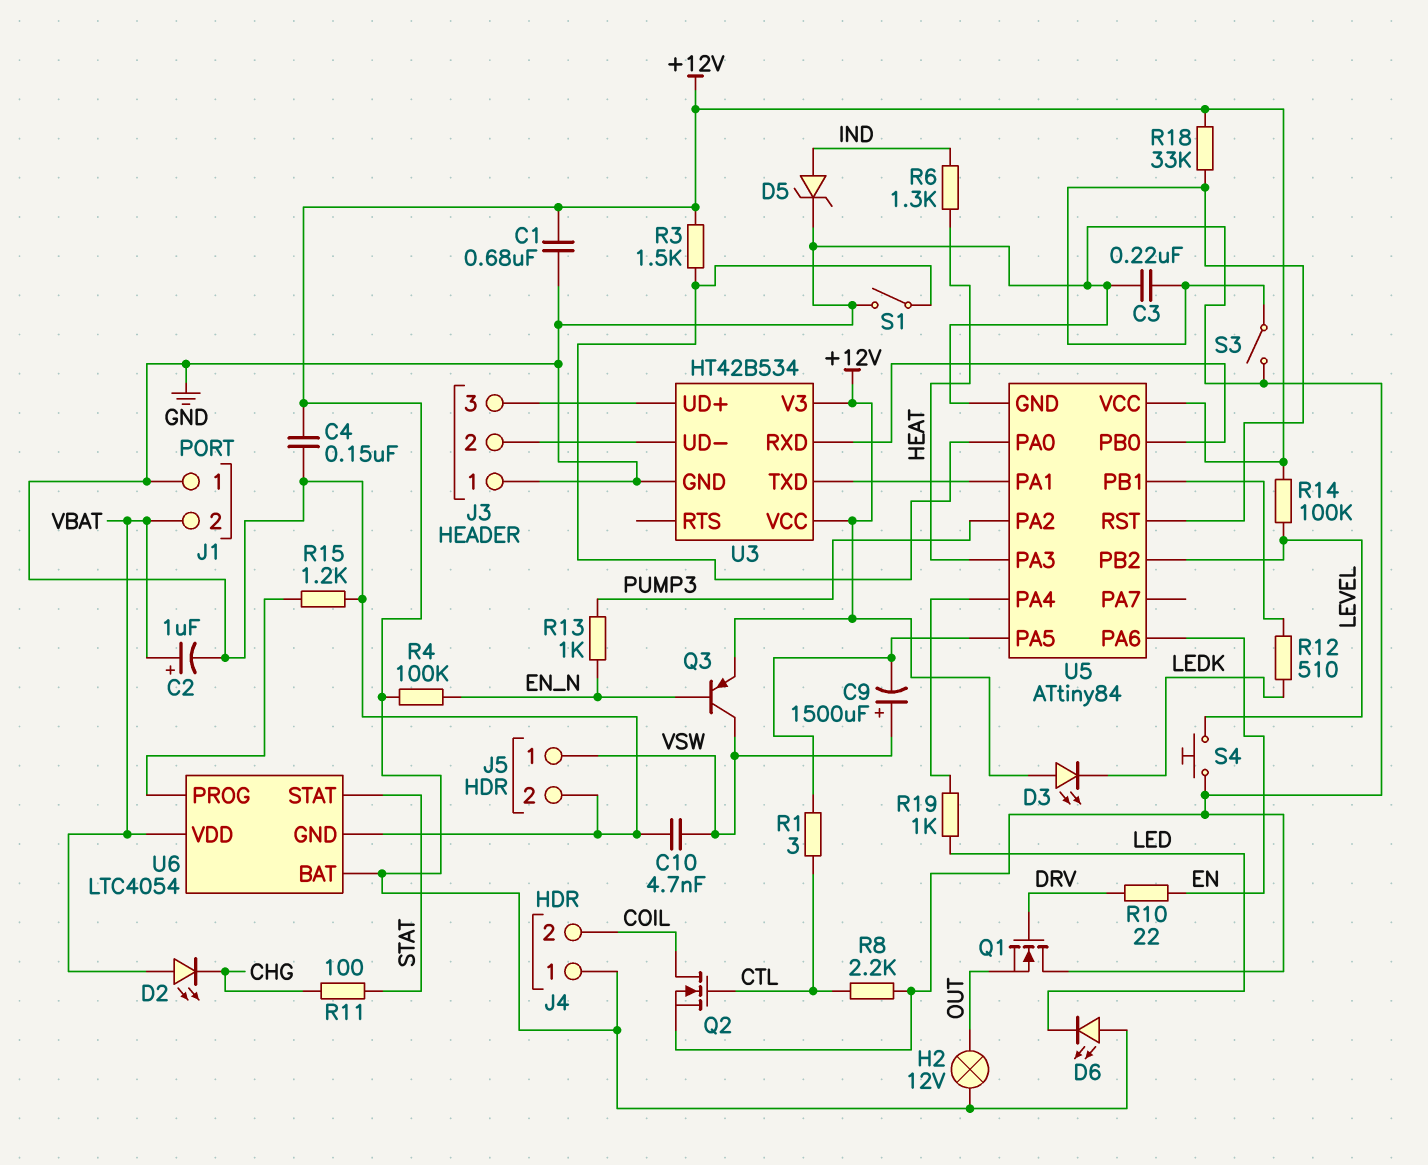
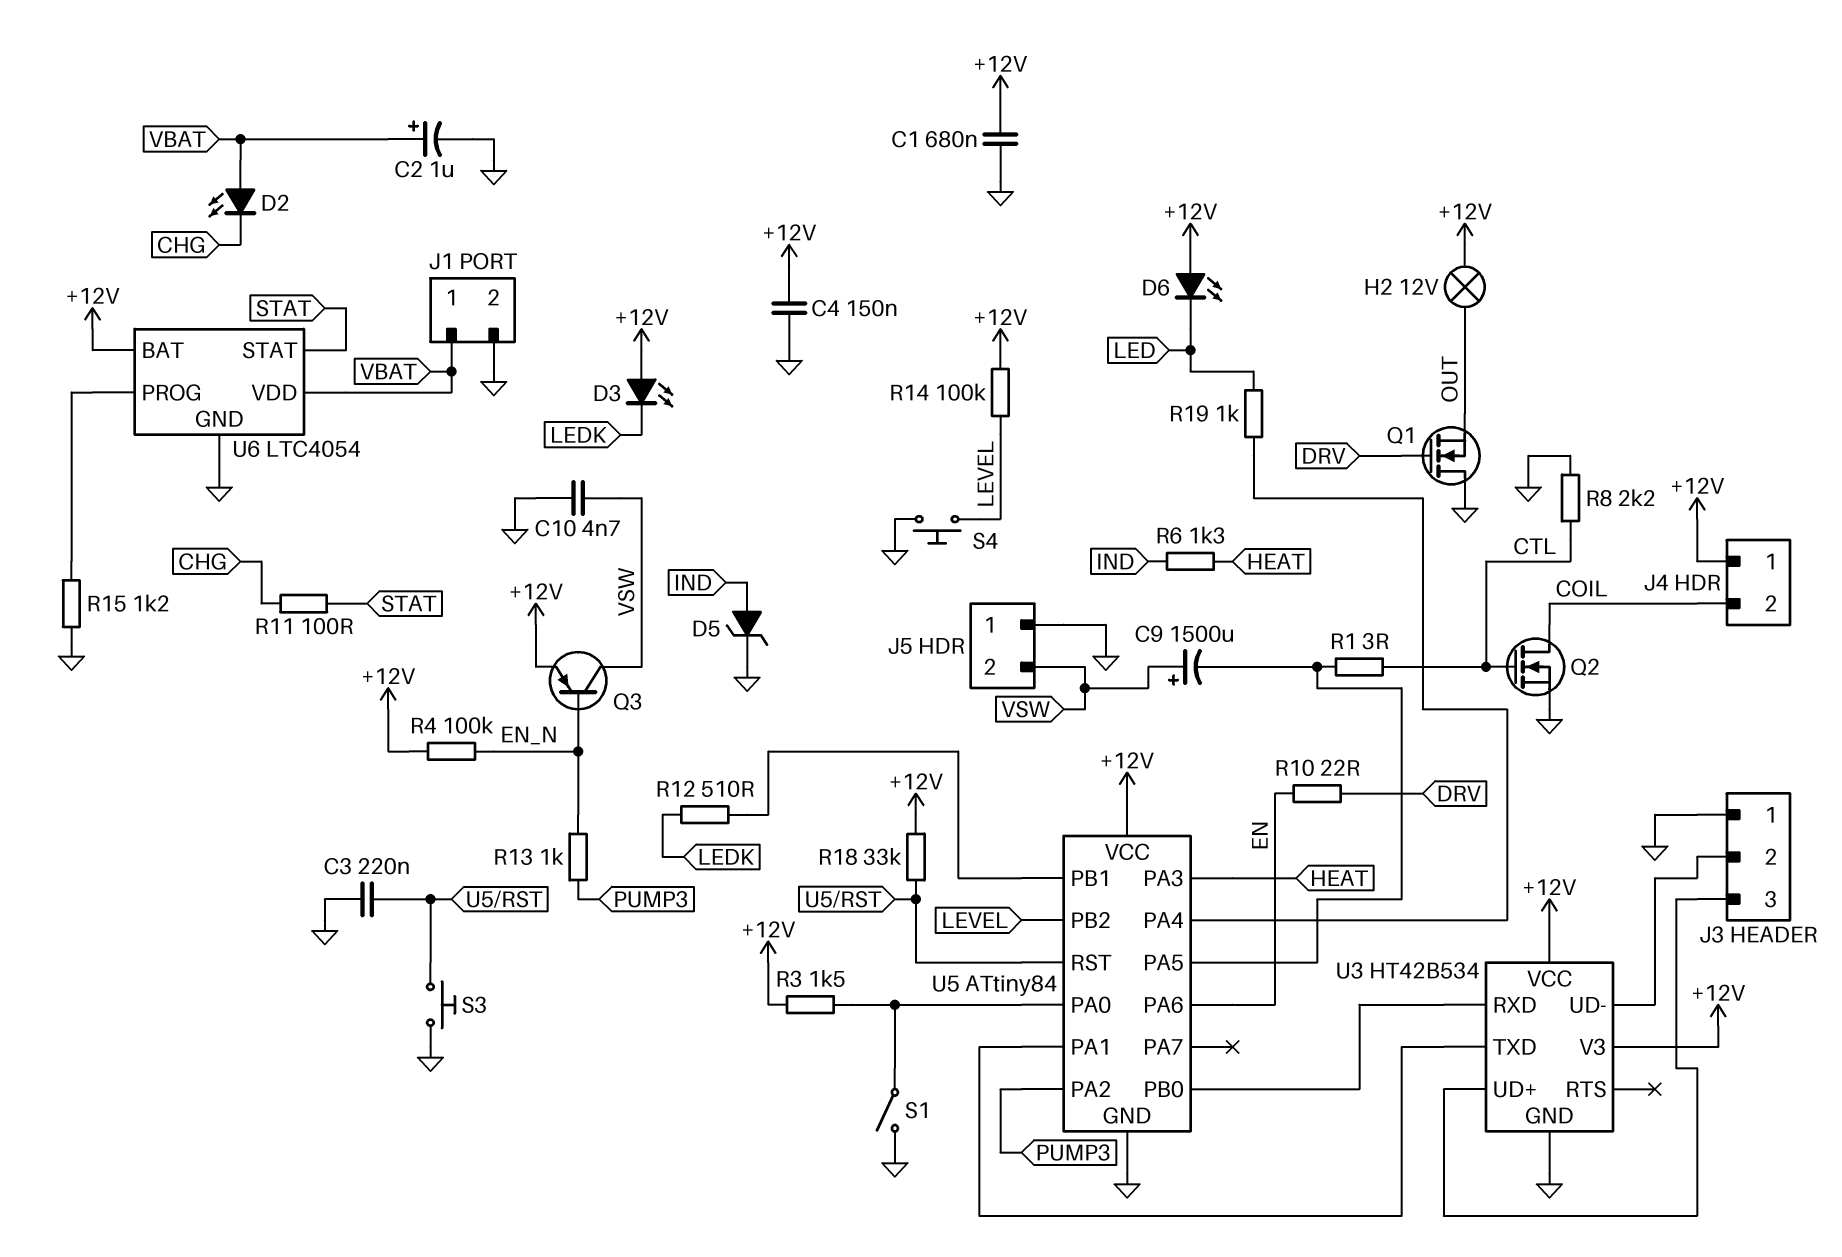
J1 pin 1: GND -> VBAT
J1 pin 2: VBAT -> GND
J5 pin 1: VSW -> GND
J5 pin 2: GND -> VSW
S3: switch (GND, U5/RST) -> button (GND, U5/RST)

